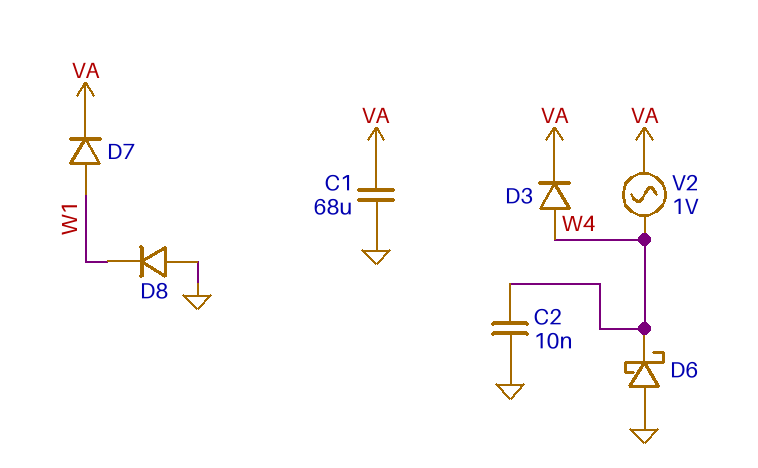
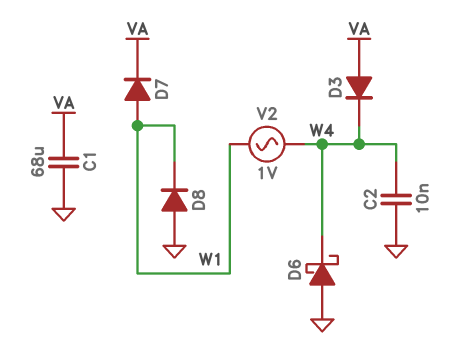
D3: diode (A W4, K VA) -> diode (A VA, K W4)
V2: AC 1V (VA, W4) -> AC 1V (W1, W4)

